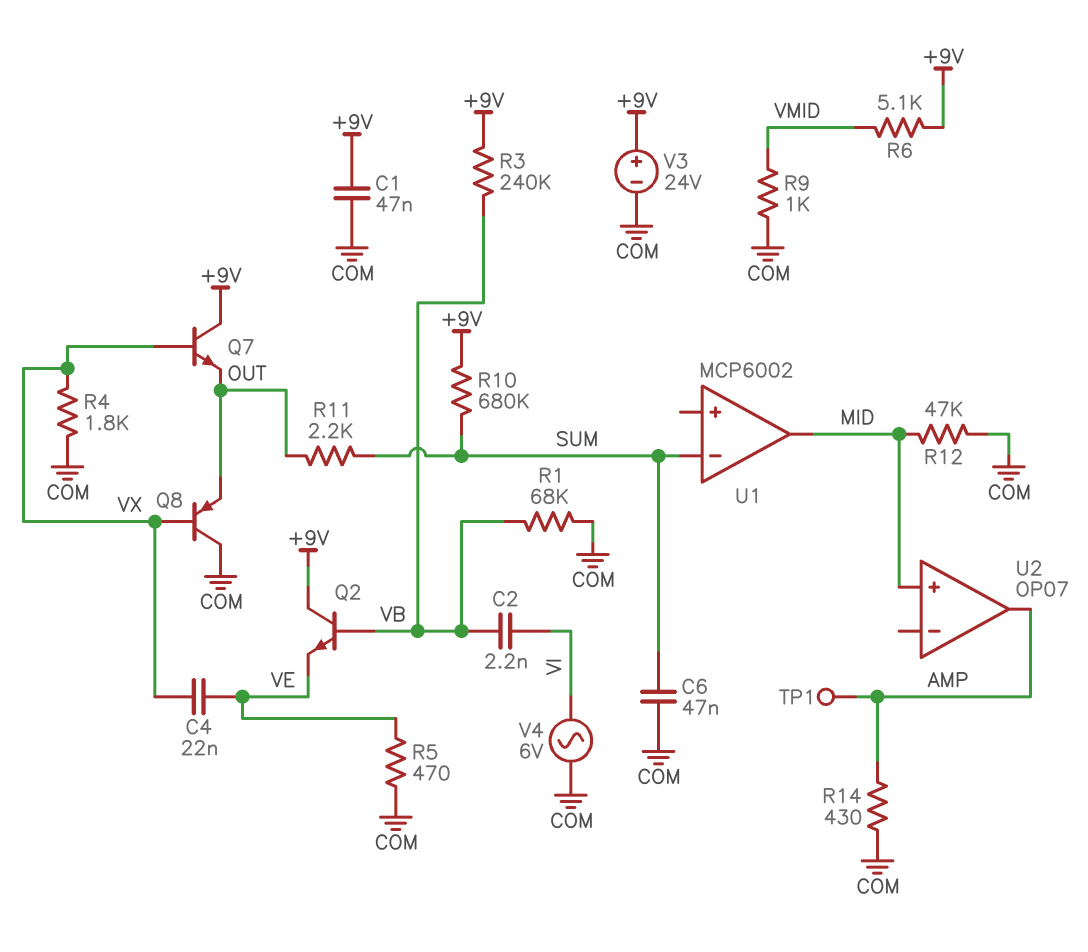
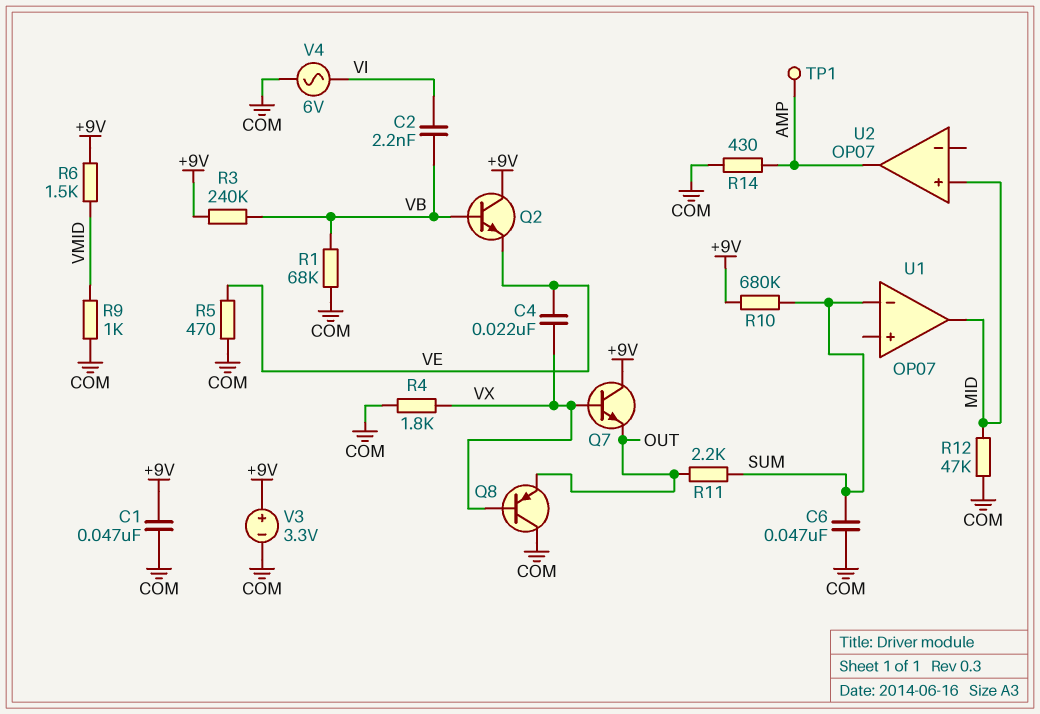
R6: 5.1k (+9V, VMID) -> 1.5k (+9V, VMID)
U1: MCP6002 -> OP07
V3: 24V (plus +9V, minus COM) -> 3.3V (plus +9V, minus COM)

